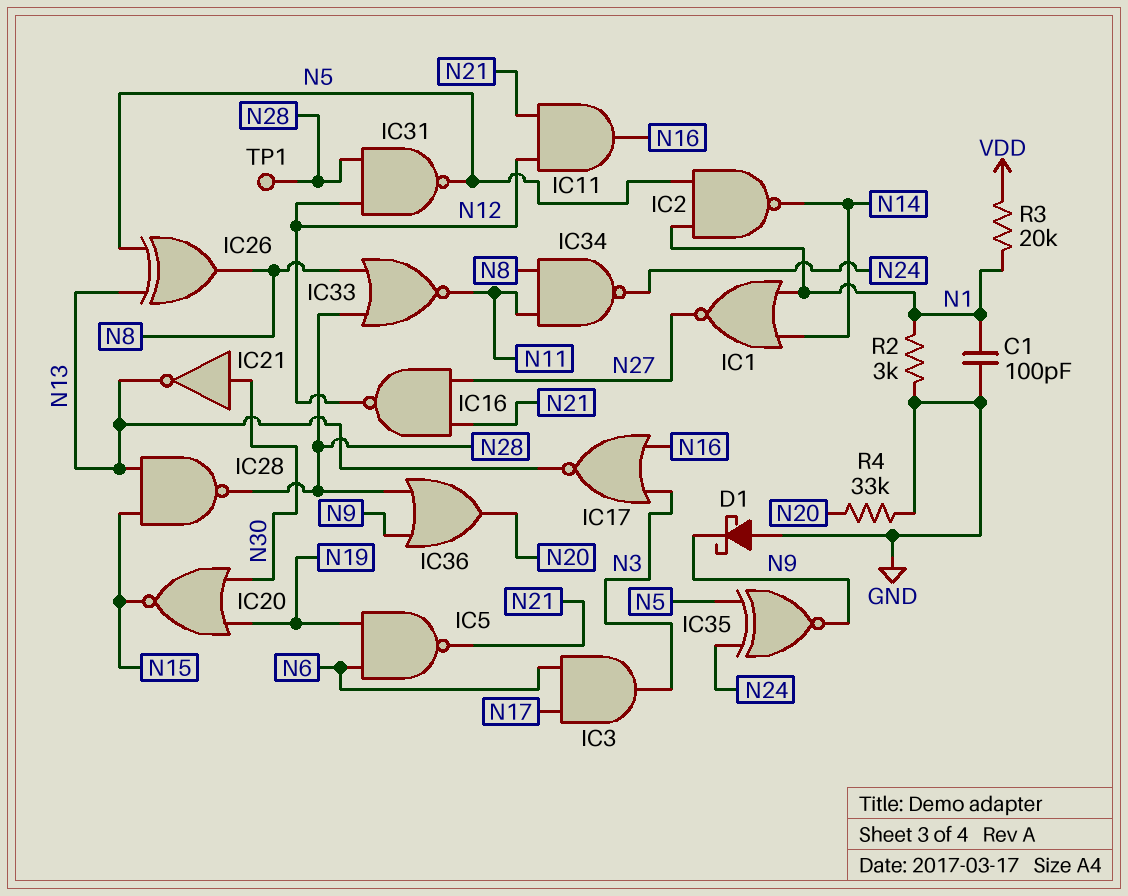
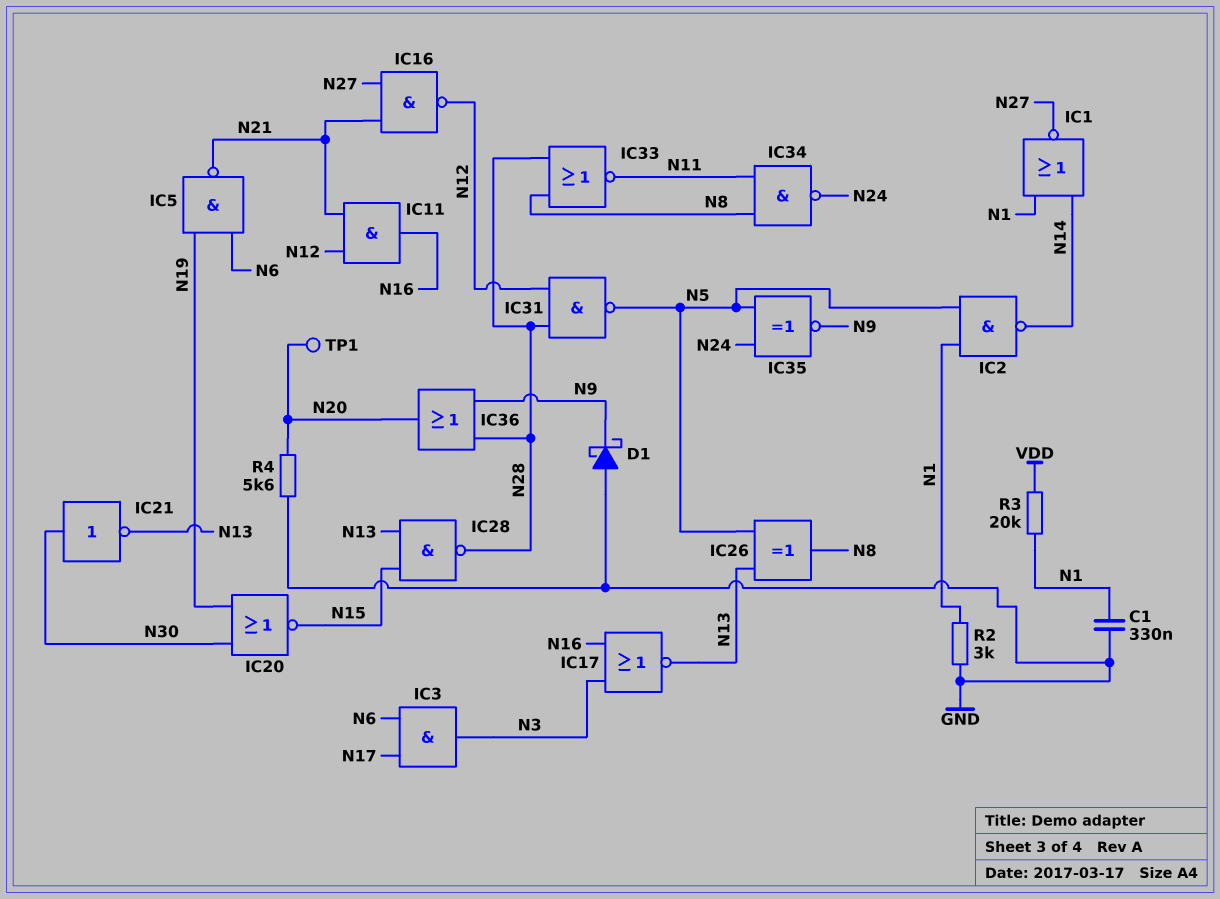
C1: 100pF (GND, N1) -> 330nF (GND, N1)
R4: 33k (GND, N20) -> 5.6k (GND, N20)
TP1: test point (N28) -> test point (N20)

